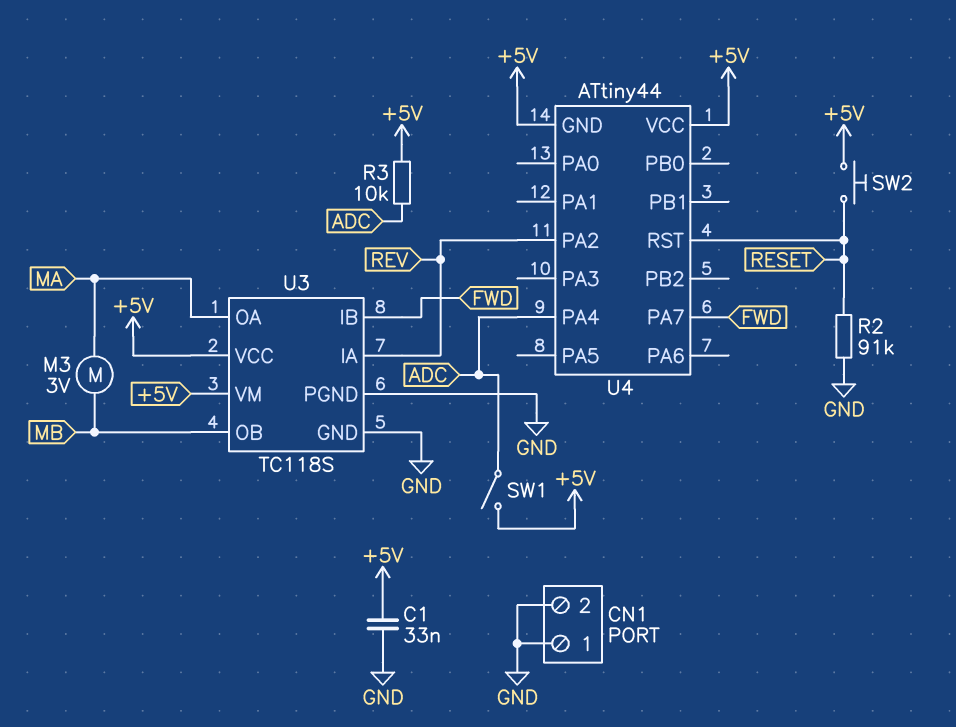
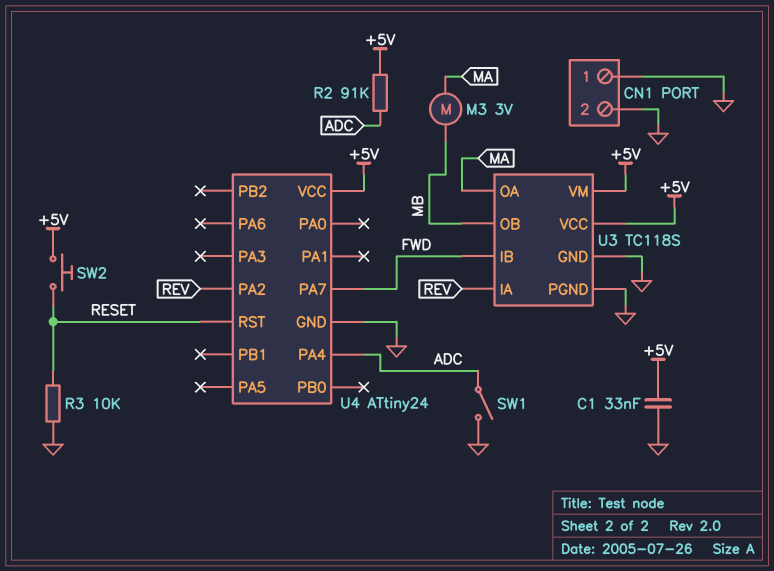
R2: 91k (GND, RESET) -> 91k (+5V, ADC)
R3: 10k (+5V, ADC) -> 10k (GND, RESET)
SW1: switch (+5V, ADC) -> switch (ADC, GND)
U4: ATtiny44 -> ATtiny24
U4 pin GND: +5V -> GND

